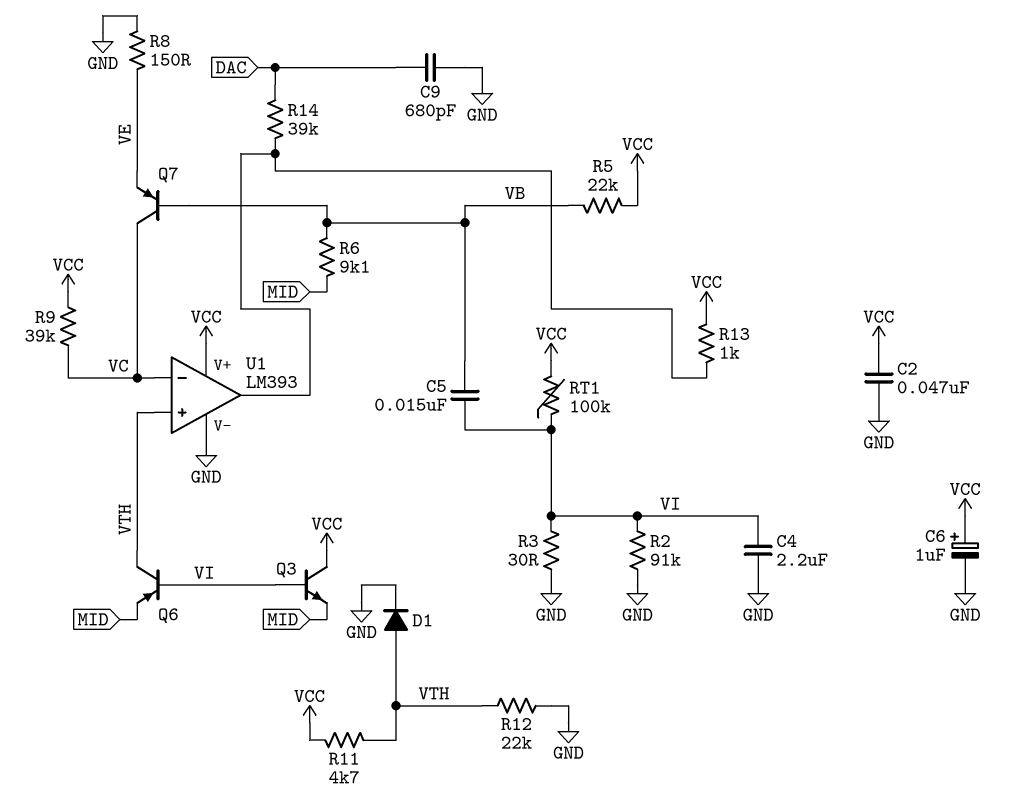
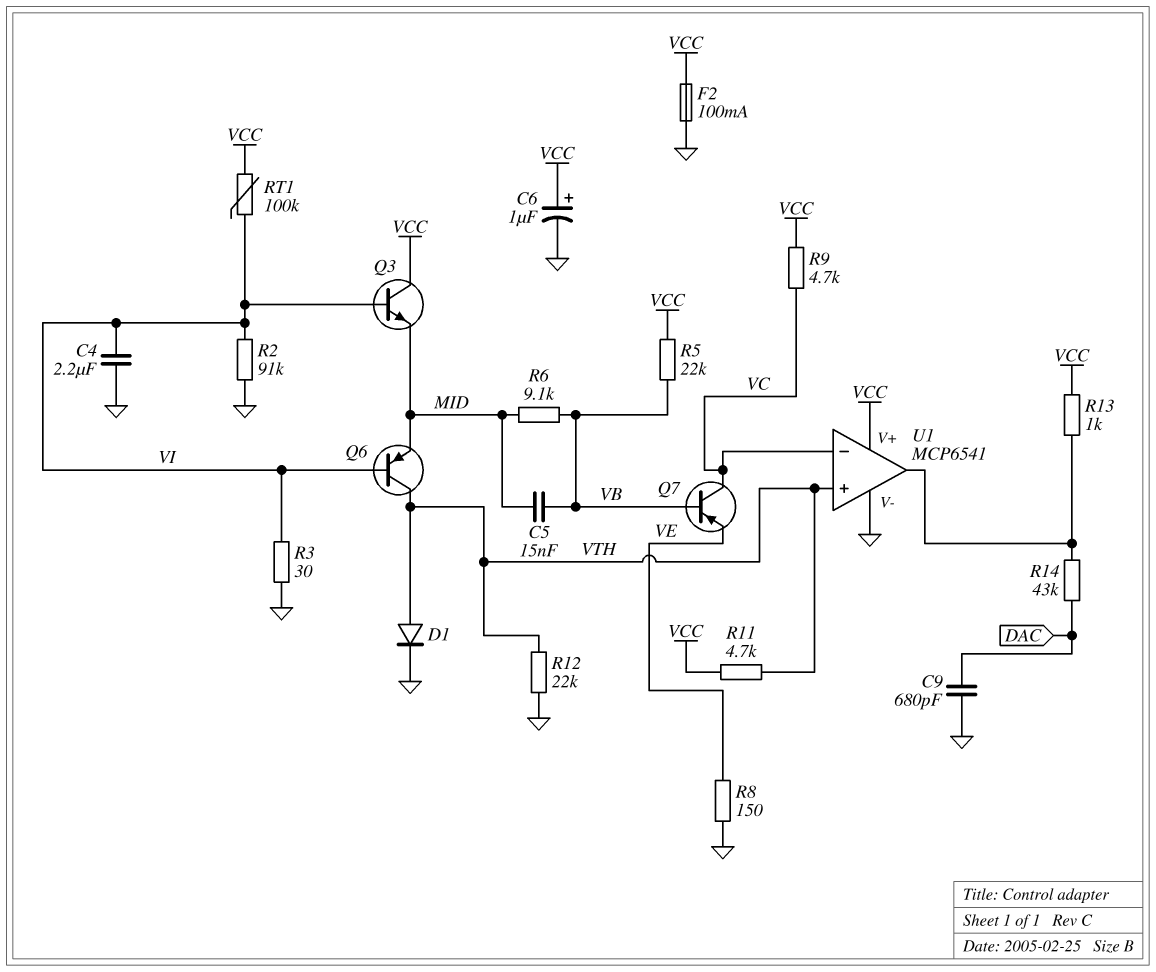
C2: 47nF (GND, VCC) -> none
C5: 15nF (VB, VI) -> 15nF (MID, VB)
F2: none -> 100mA (GND, VCC)
R9: 39k (VC, VCC) -> 4.7k (VC, VCC)
R14: 39k (DAC, U1/out) -> 43k (DAC, U1/out)
U1: LM393 -> MCP6541

